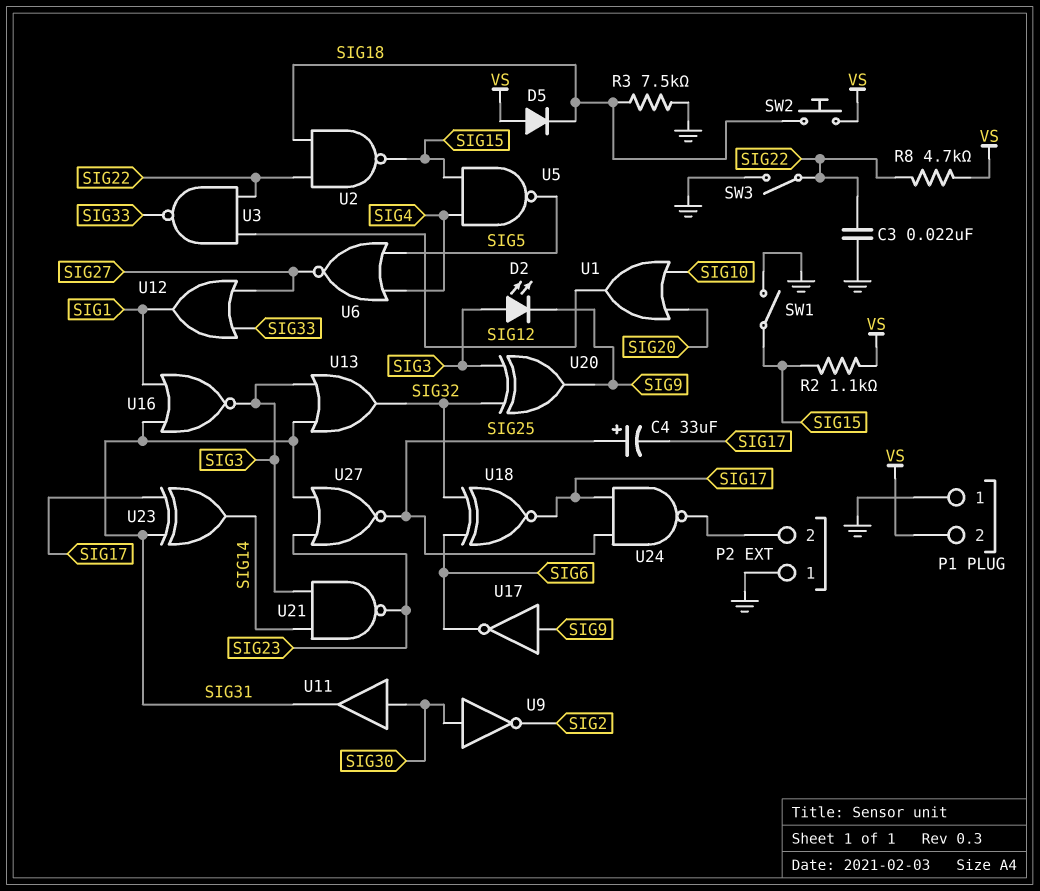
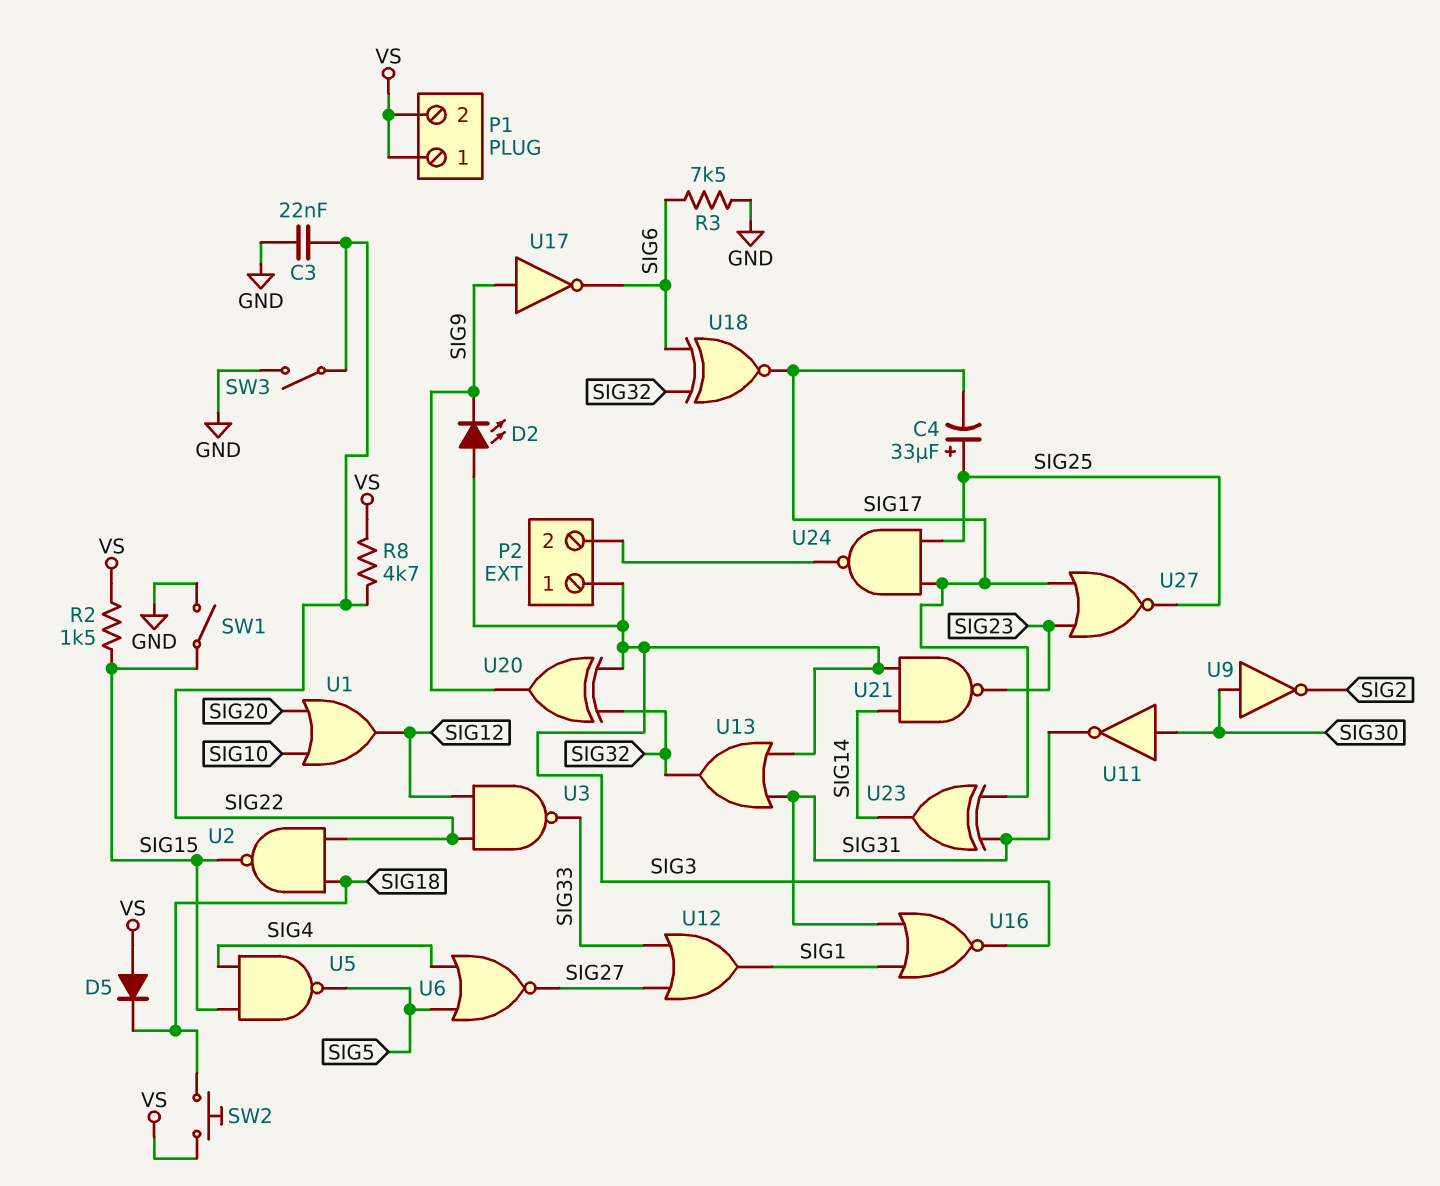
P1 pin 1: GND -> VS
P2 pin 1: GND -> SIG3
R2: 1.1k (SIG15, VS) -> 1.5k (SIG15, VS)
R3: 7.5k (GND, SIG18) -> 7.5k (GND, SIG6)
U11: buffer (in SIG30, out SIG31) -> NOT (in SIG30, out SIG31)
U27: NOR (in SIG23, in SIG31, out SIG25) -> NOR (in SIG17, in SIG23, out SIG25)

